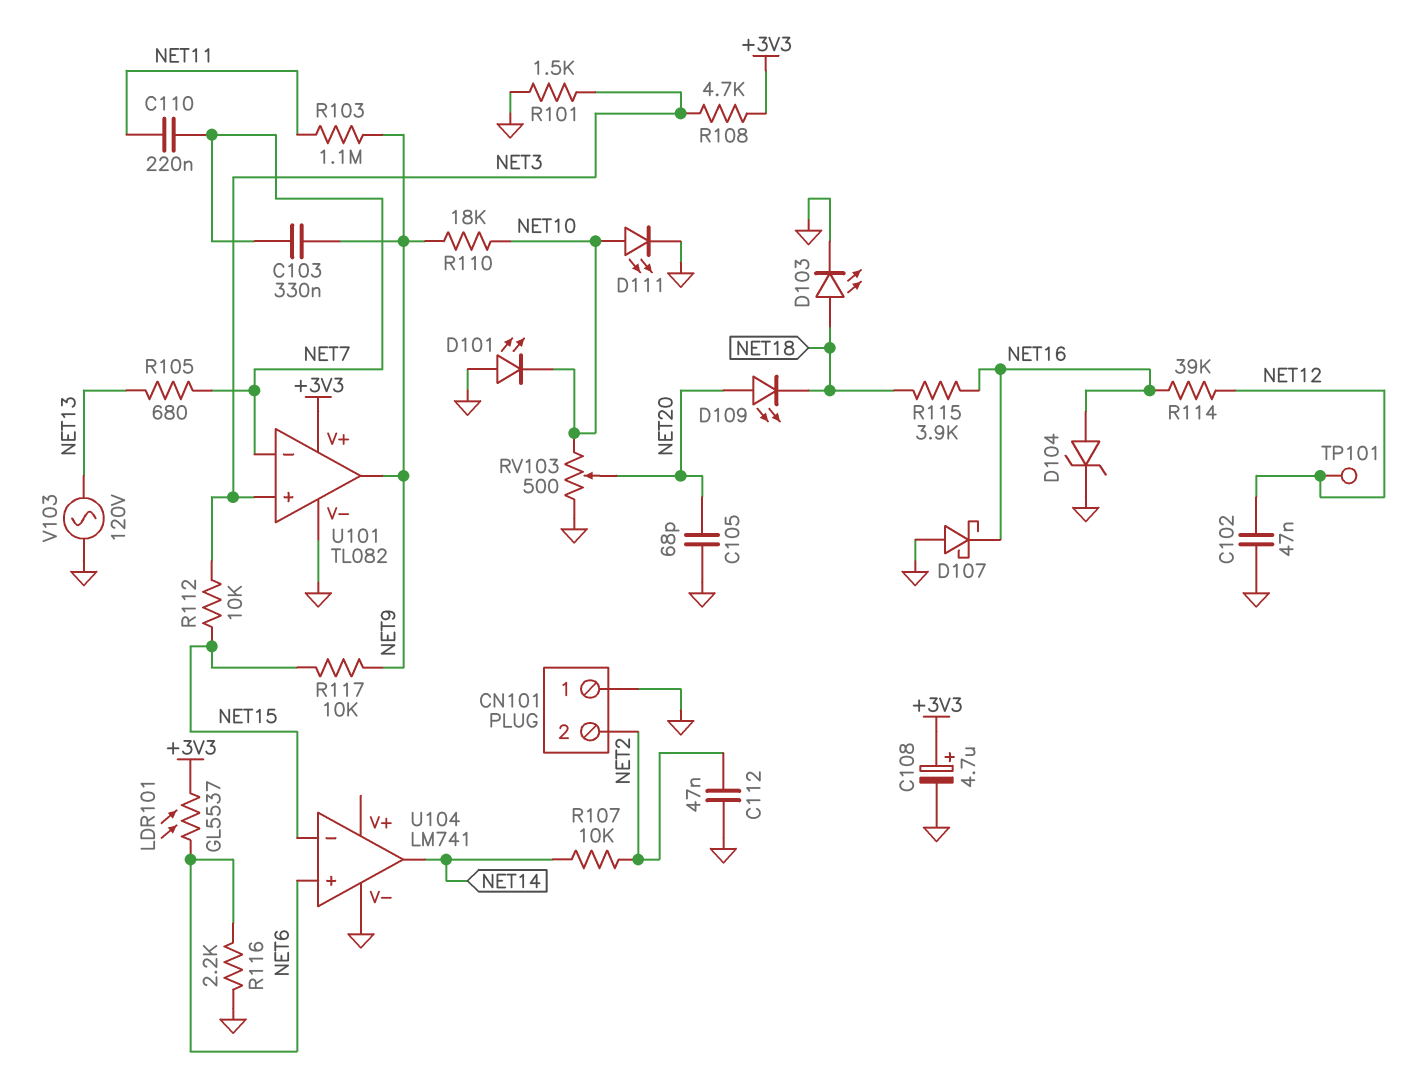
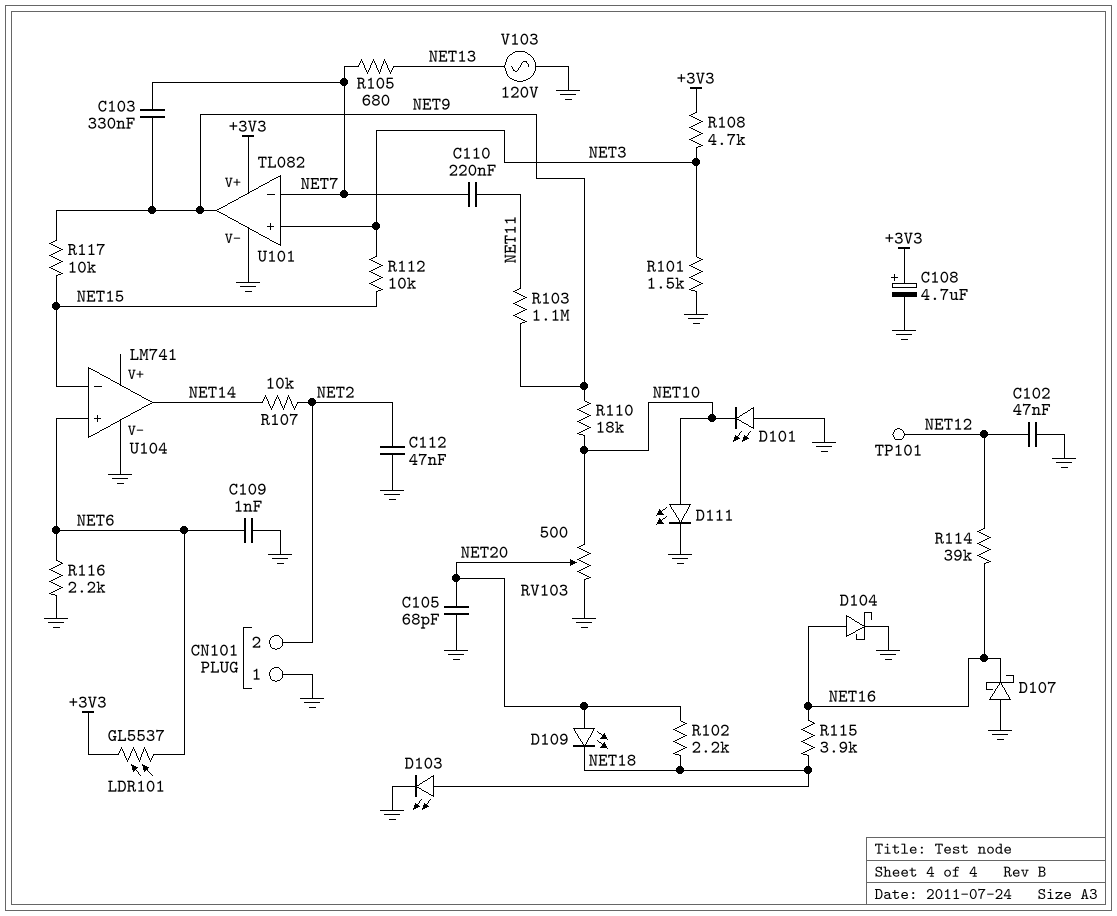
C109: none -> 1nF (GND, NET6)
D104: zener (A NET16, K GND) -> schottky (A NET16, K GND)
R102: none -> 2.2k (NET18, NET20)

